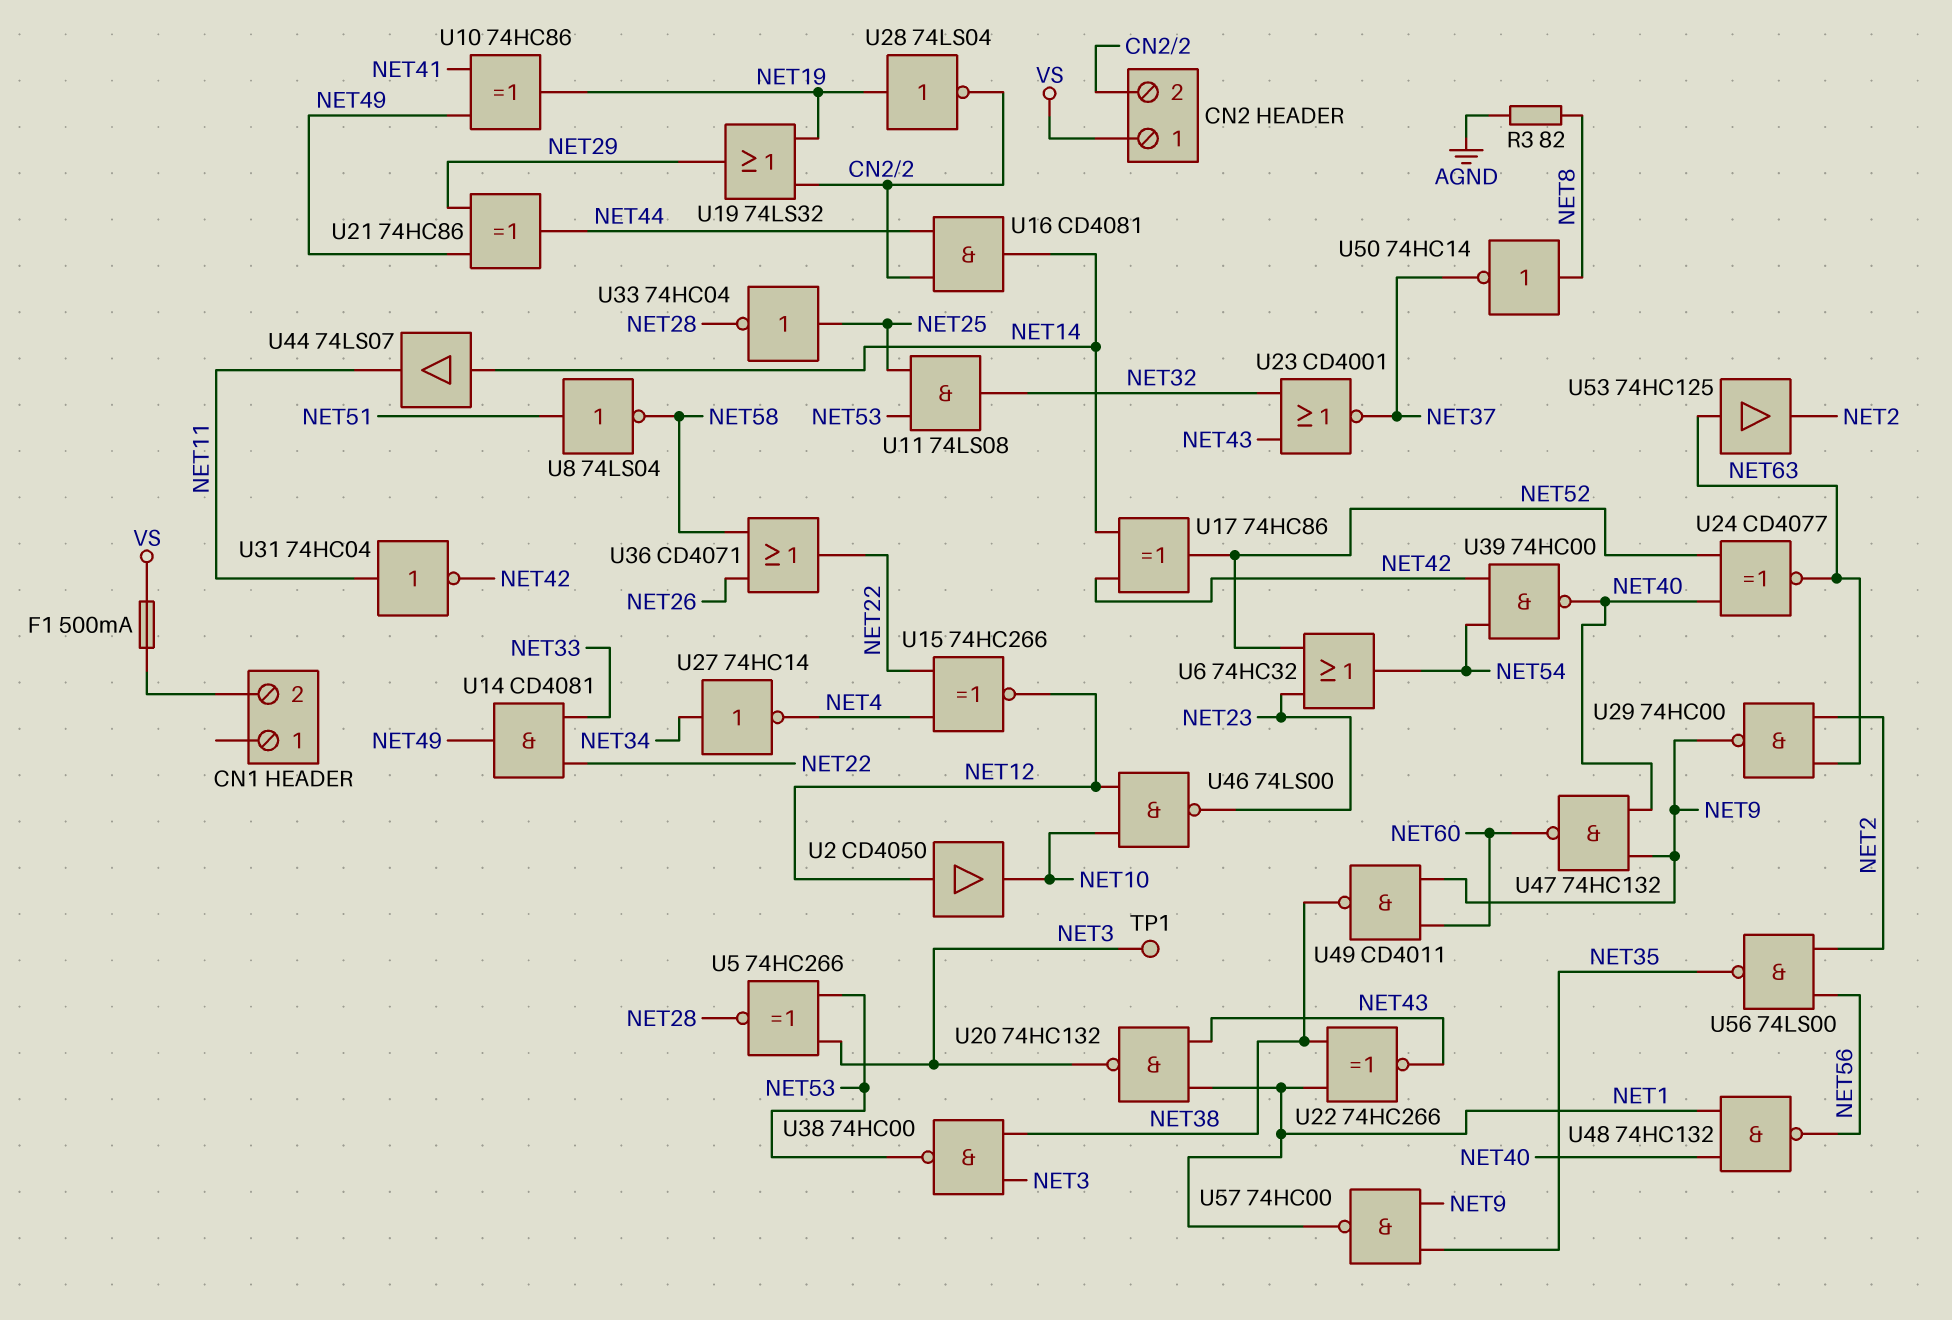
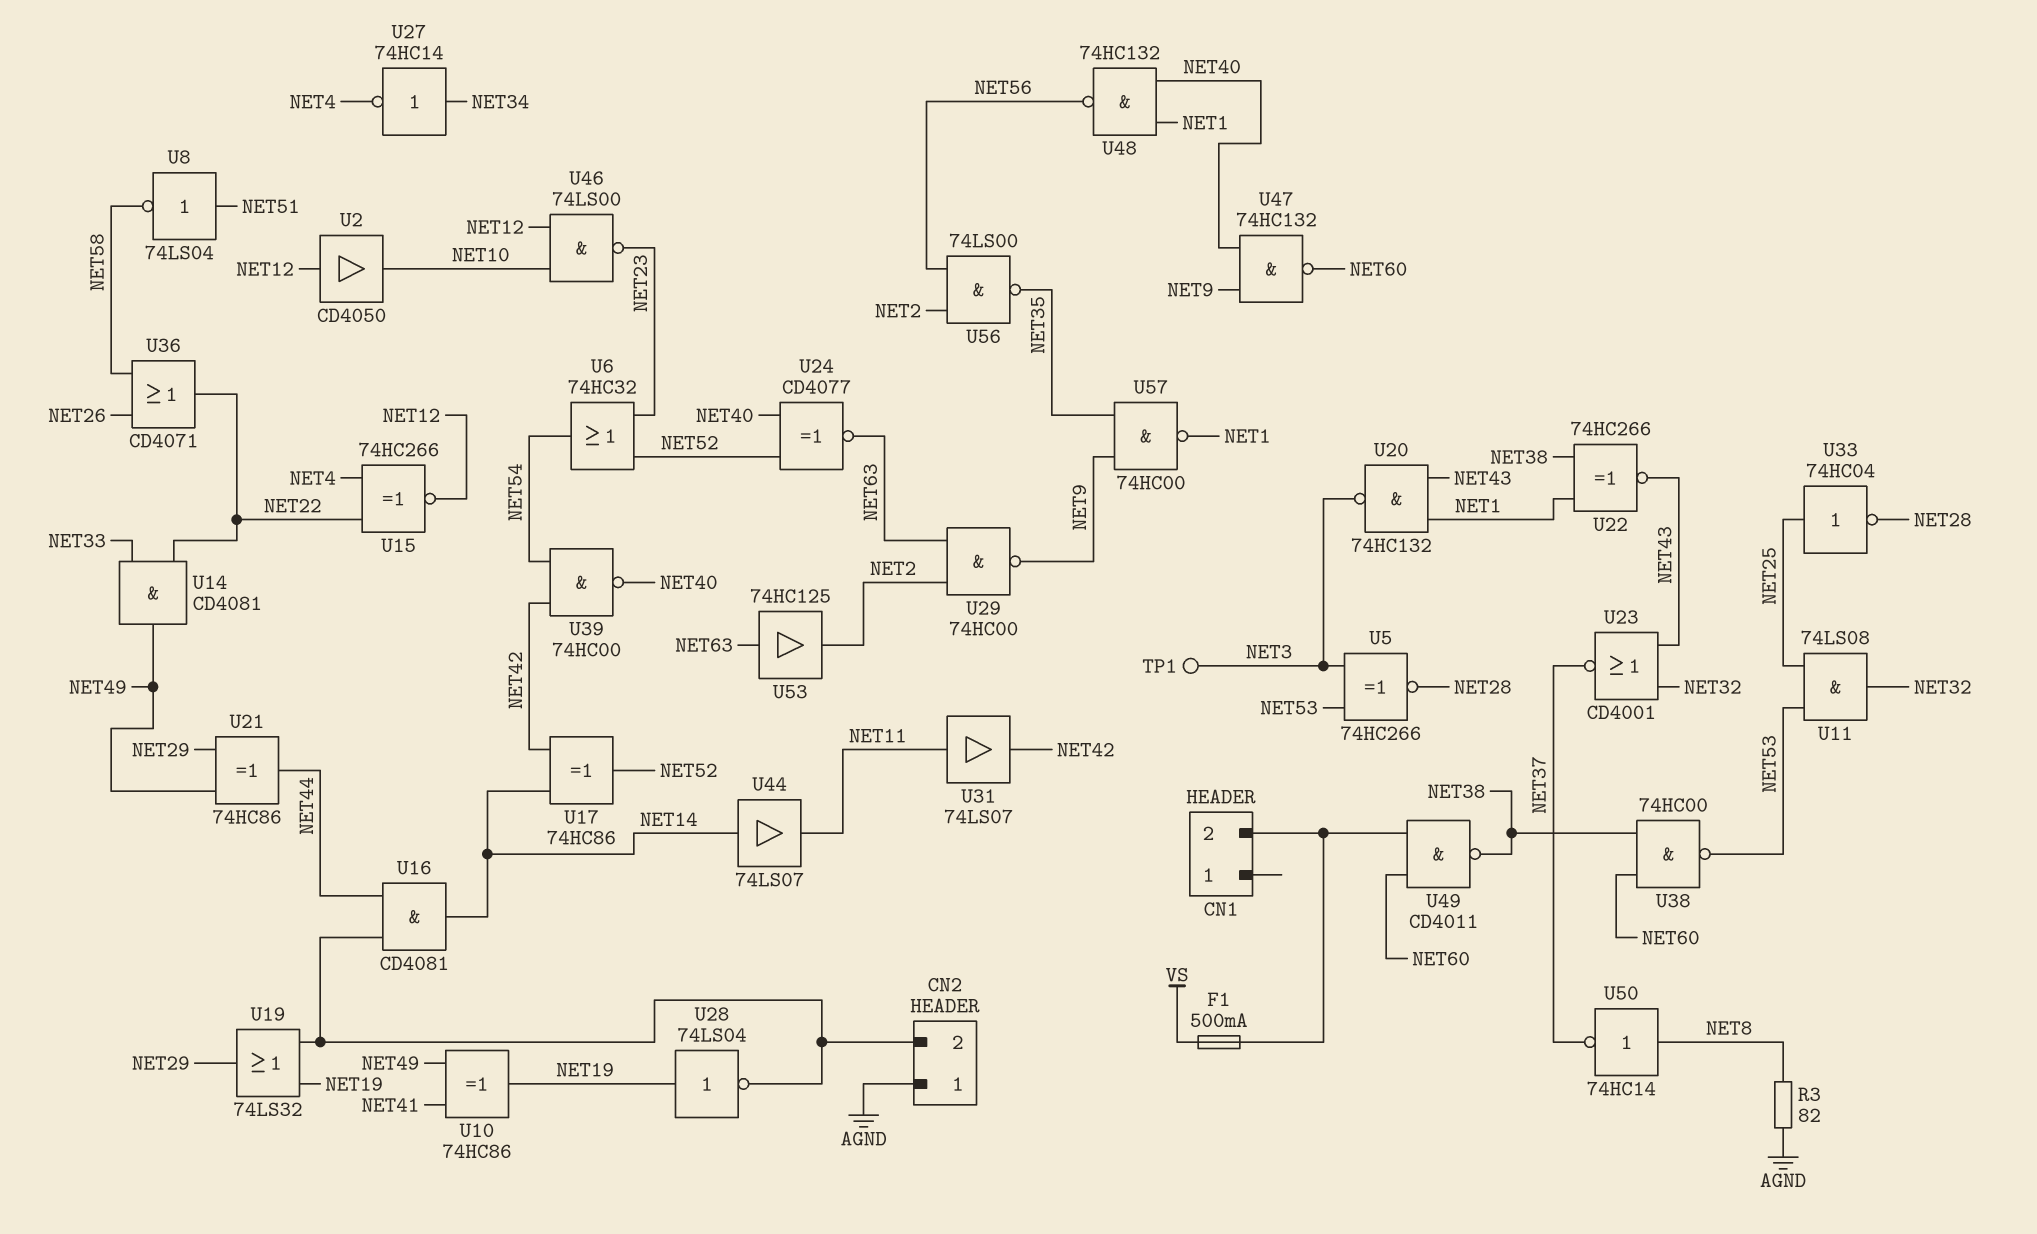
CN2 pin 1: VS -> AGND
U31: NOT 74HC04 (in NET11, out NET42) -> buffer 74LS07 (in NET11, out NET42)
U38: NAND 74HC00 (in NET3, in NET38, out NET53) -> NAND 74HC00 (in NET38, in NET60, out NET53)
U49: NAND CD4011 (in NET9, in NET60, out NET38) -> NAND CD4011 (in CN1/2, in NET60, out NET38)

